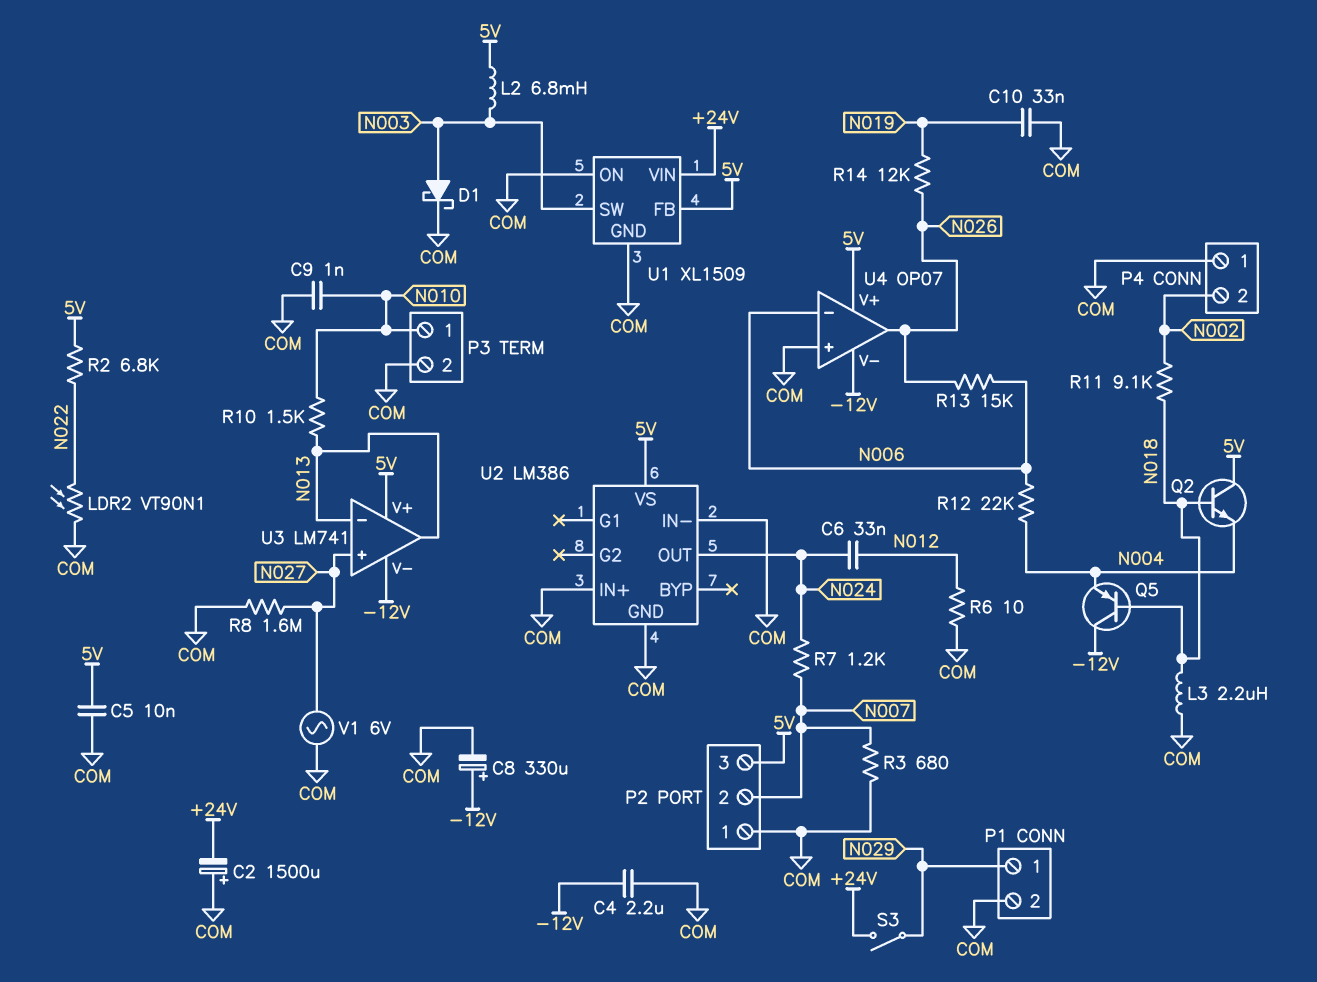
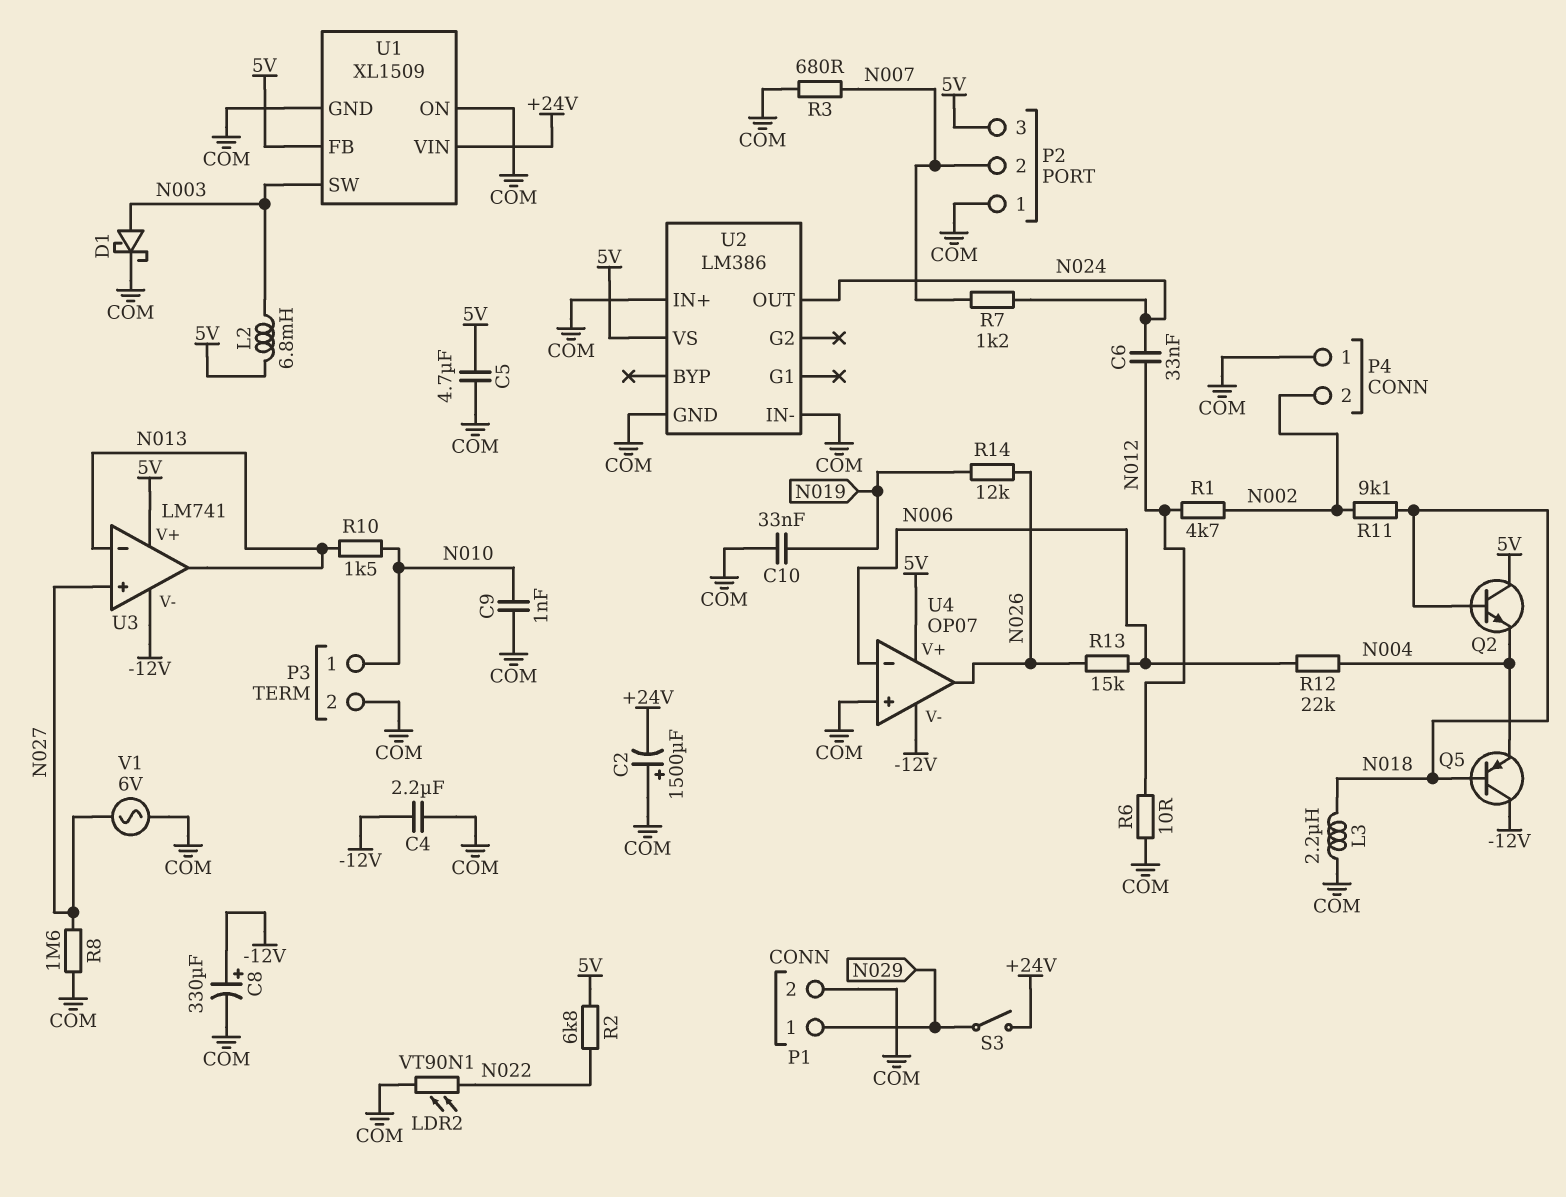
C5: 10nF (5V, COM) -> 4.7uF (5V, COM)
R1: none -> 4.7k (N002, N012)

